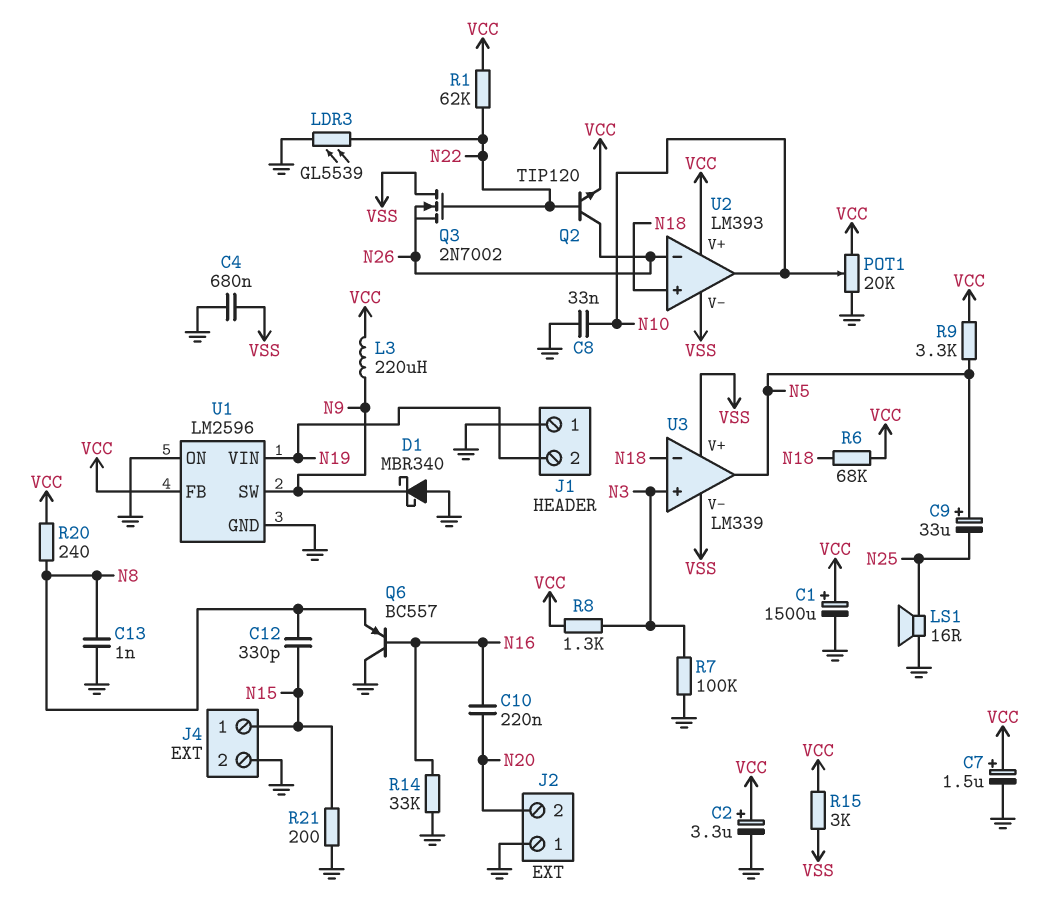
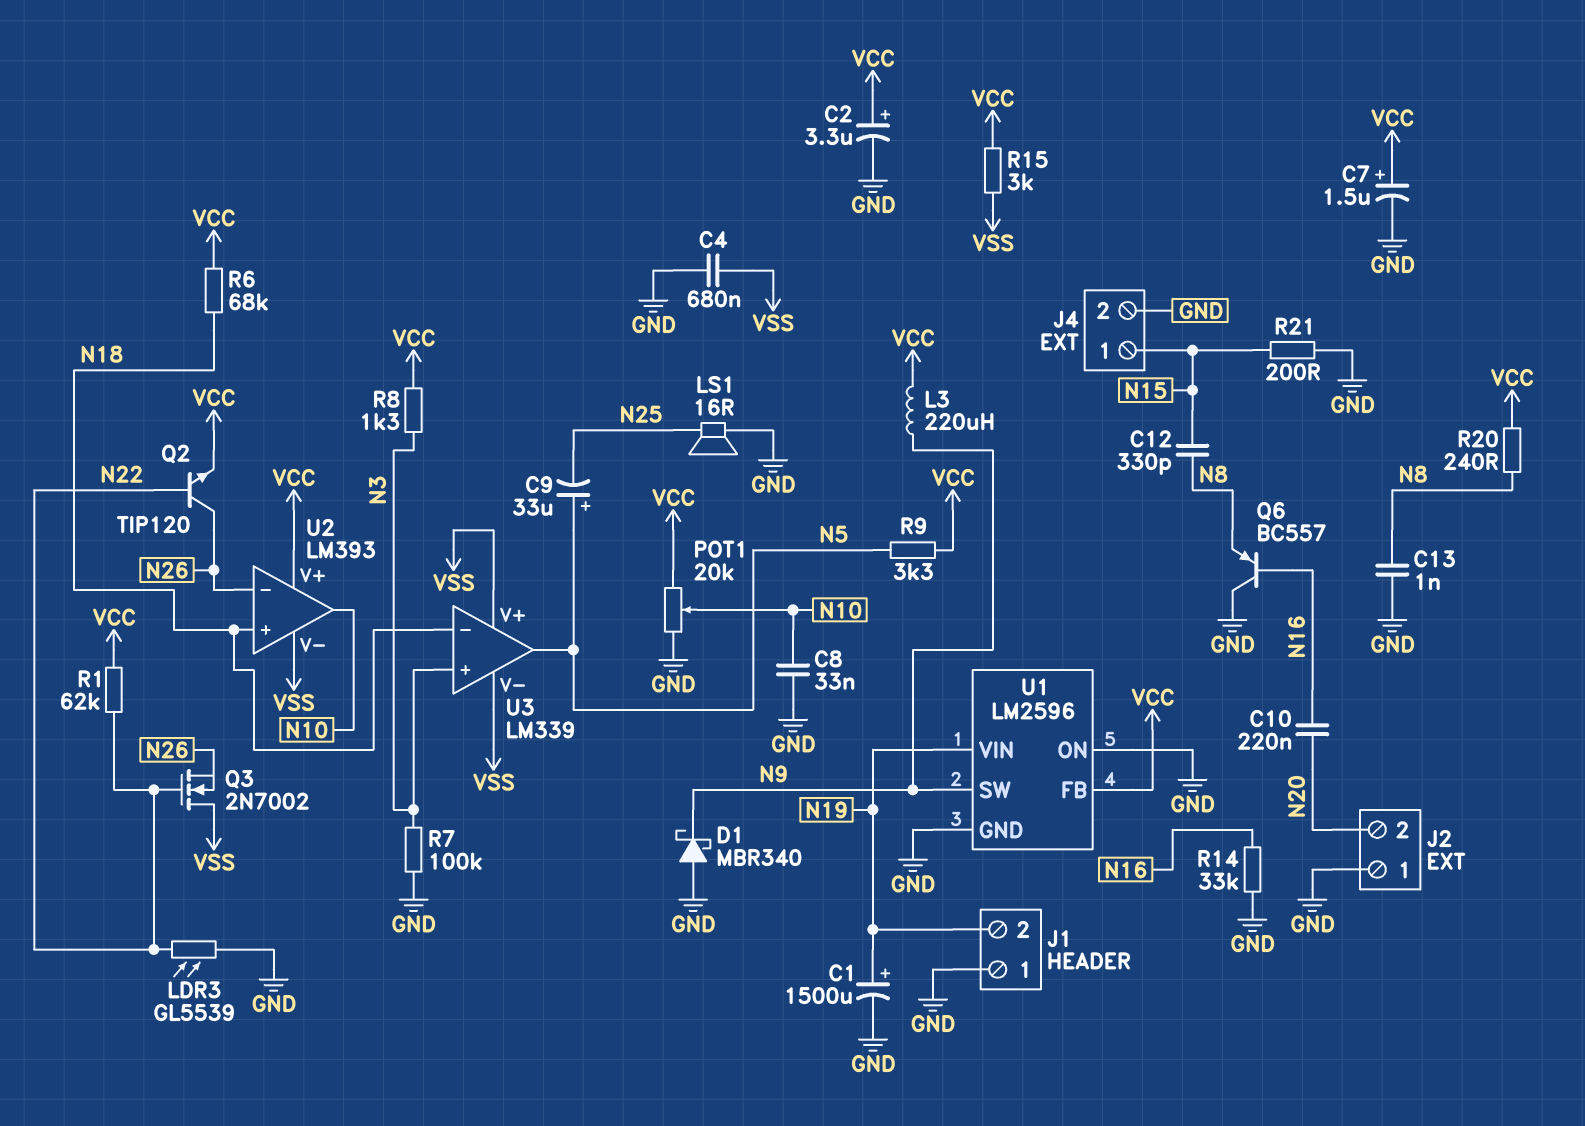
C1: 1500uF (plus VCC, minus GND) -> 1500uF (plus N19, minus GND)

